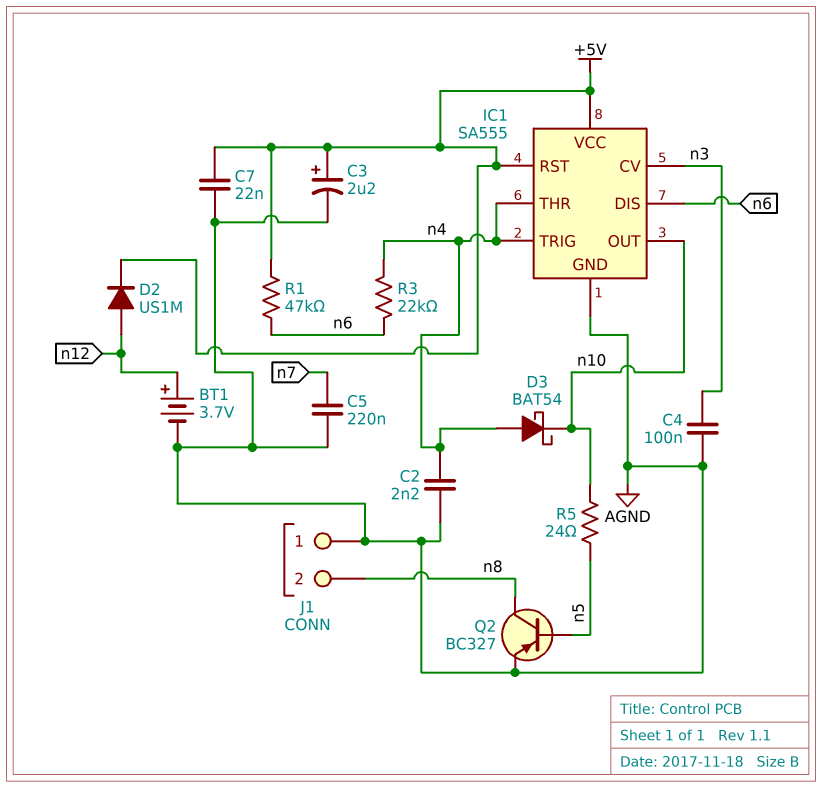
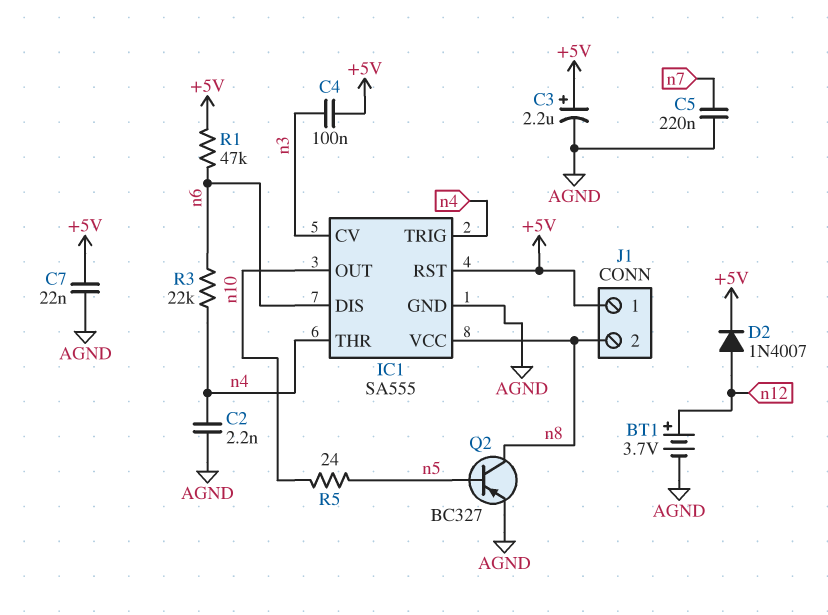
C4: 100nF (AGND, n3) -> 100nF (+5V, n3)
D2: diode US1M (A n12, K +5V) -> diode 1N4007 (A n12, K +5V)
D3: schottky BAT54 (A n4, K n10) -> none
IC1 pin VCC: +5V -> n8
J1 pin 1: AGND -> +5V

